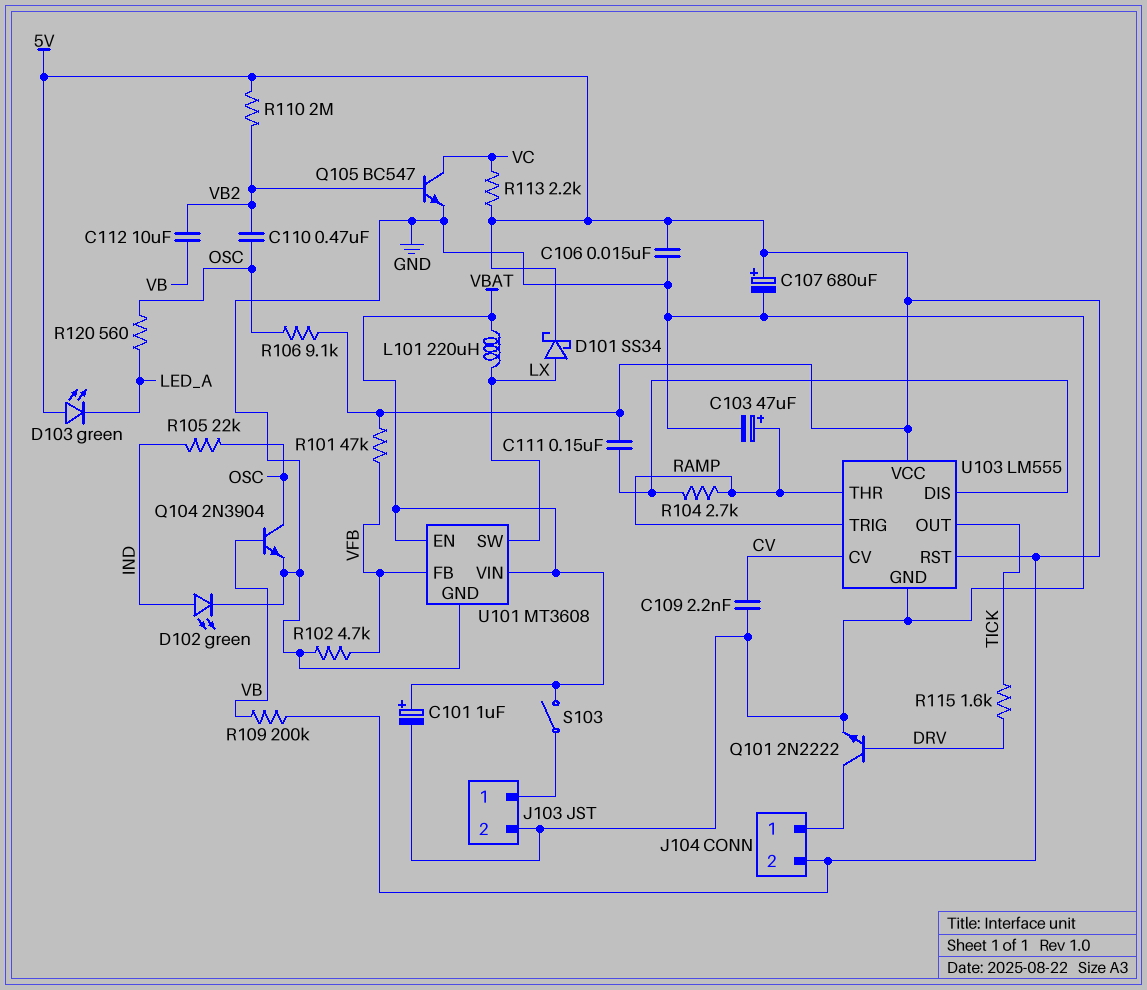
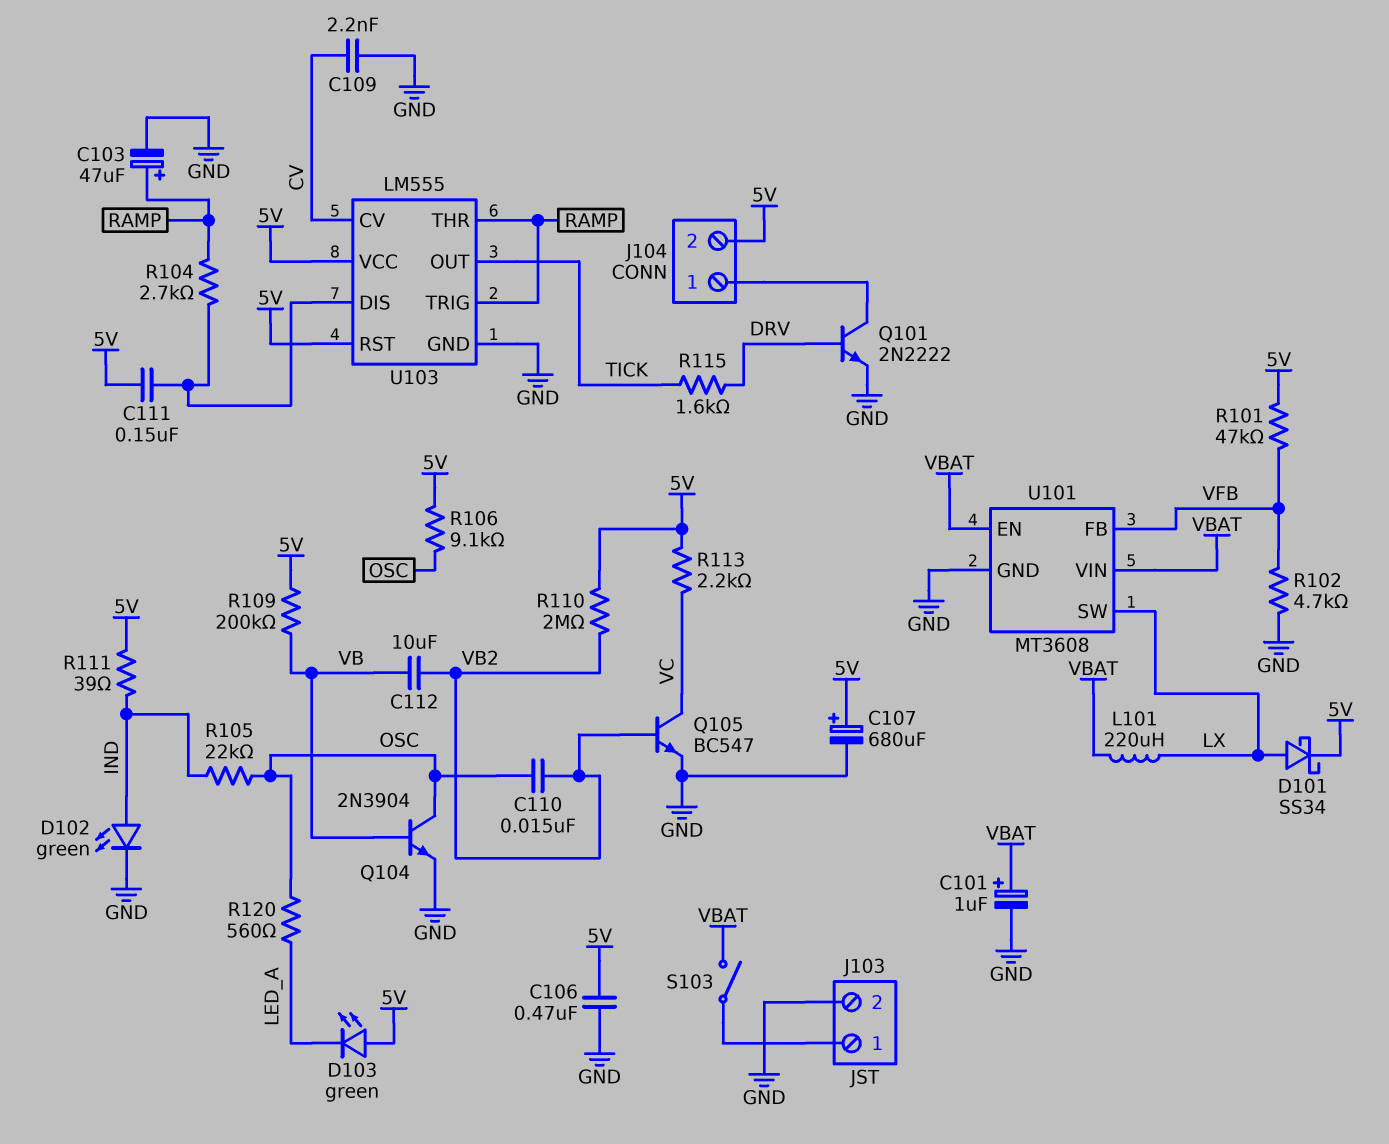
C106: 15nF (5V, GND) -> 470nF (5V, GND)
C110: 470nF (OSC, VB2) -> 15nF (OSC, VB2)
R111: none -> 39 (5V, IND)

